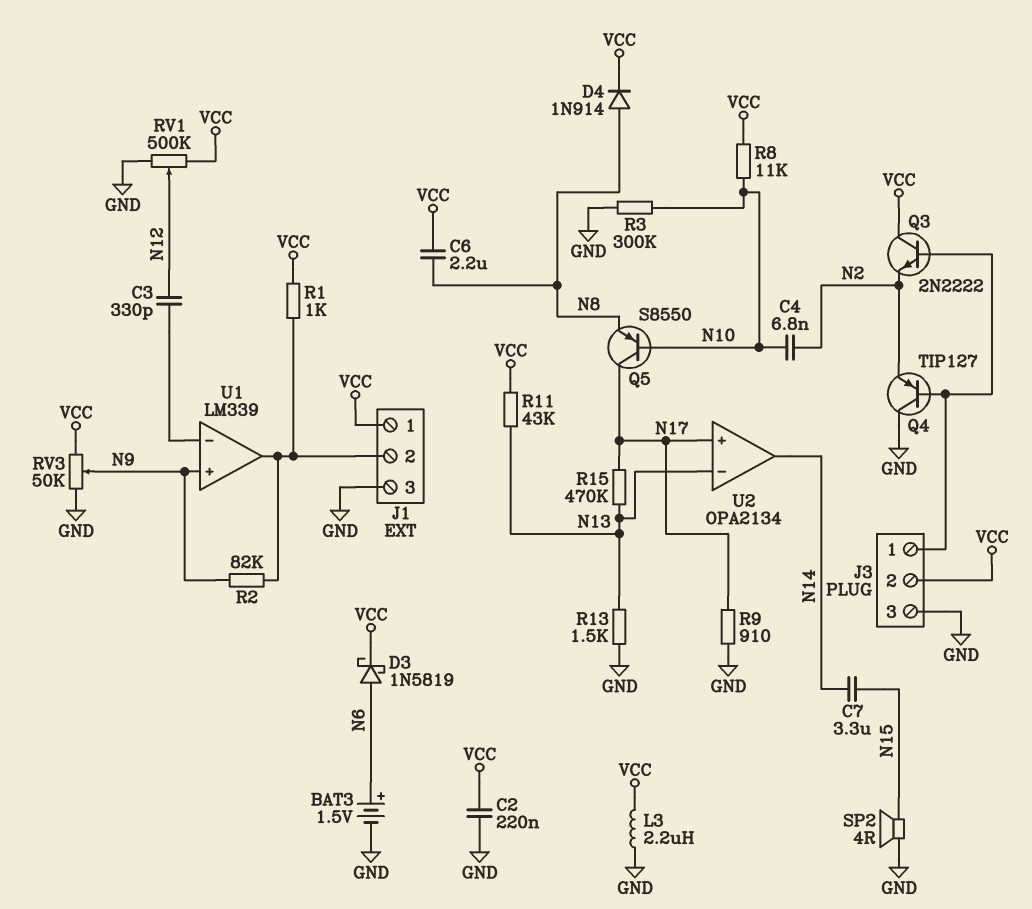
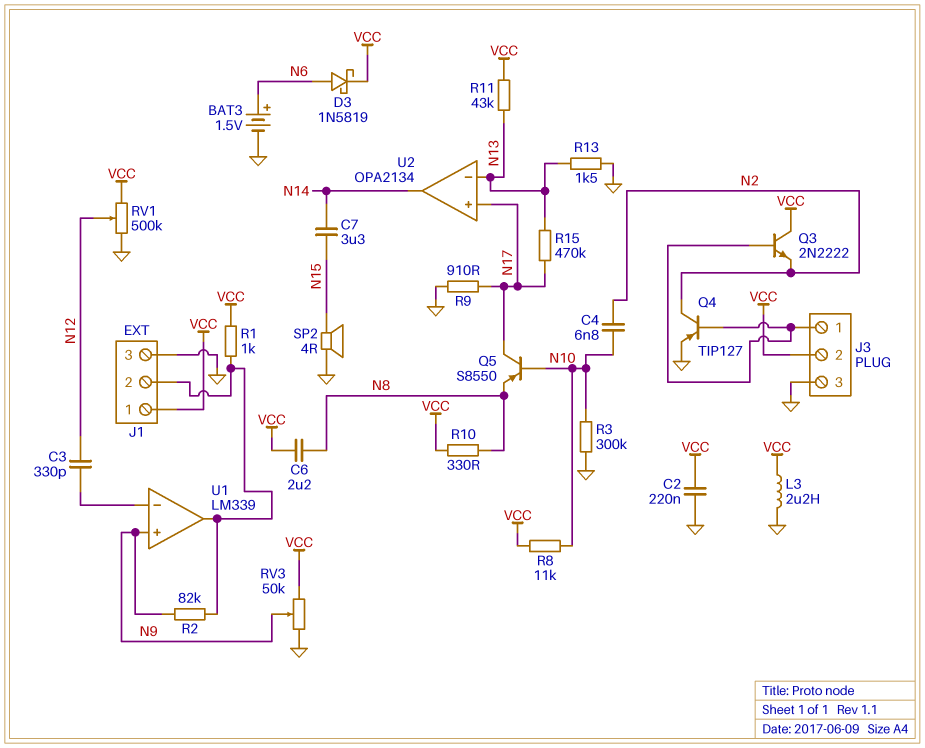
D4: diode 1N914 (A N8, K VCC) -> none
Q4: PNP TIP127 (B J3/1, C GND, E N2) -> PNP TIP127 (B J3/1, C N2, E GND)
R10: none -> 330 (N8, VCC)

